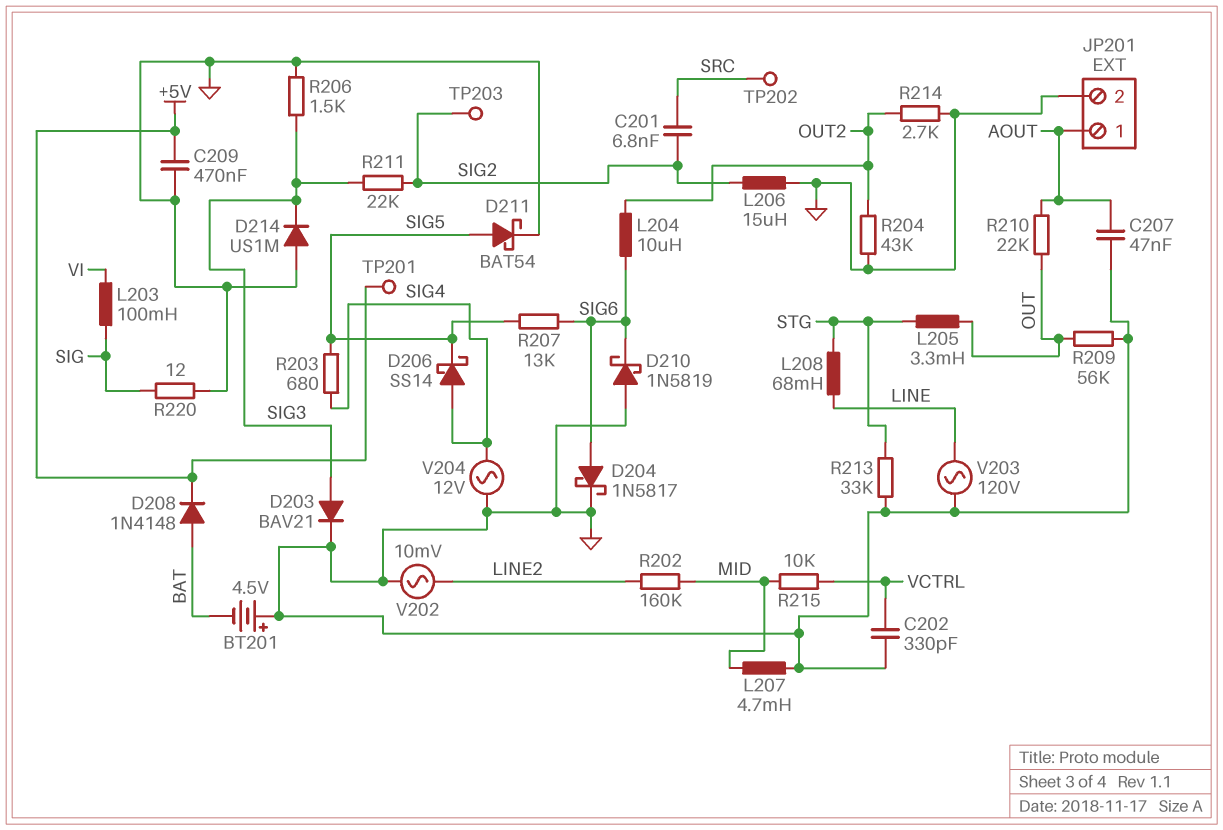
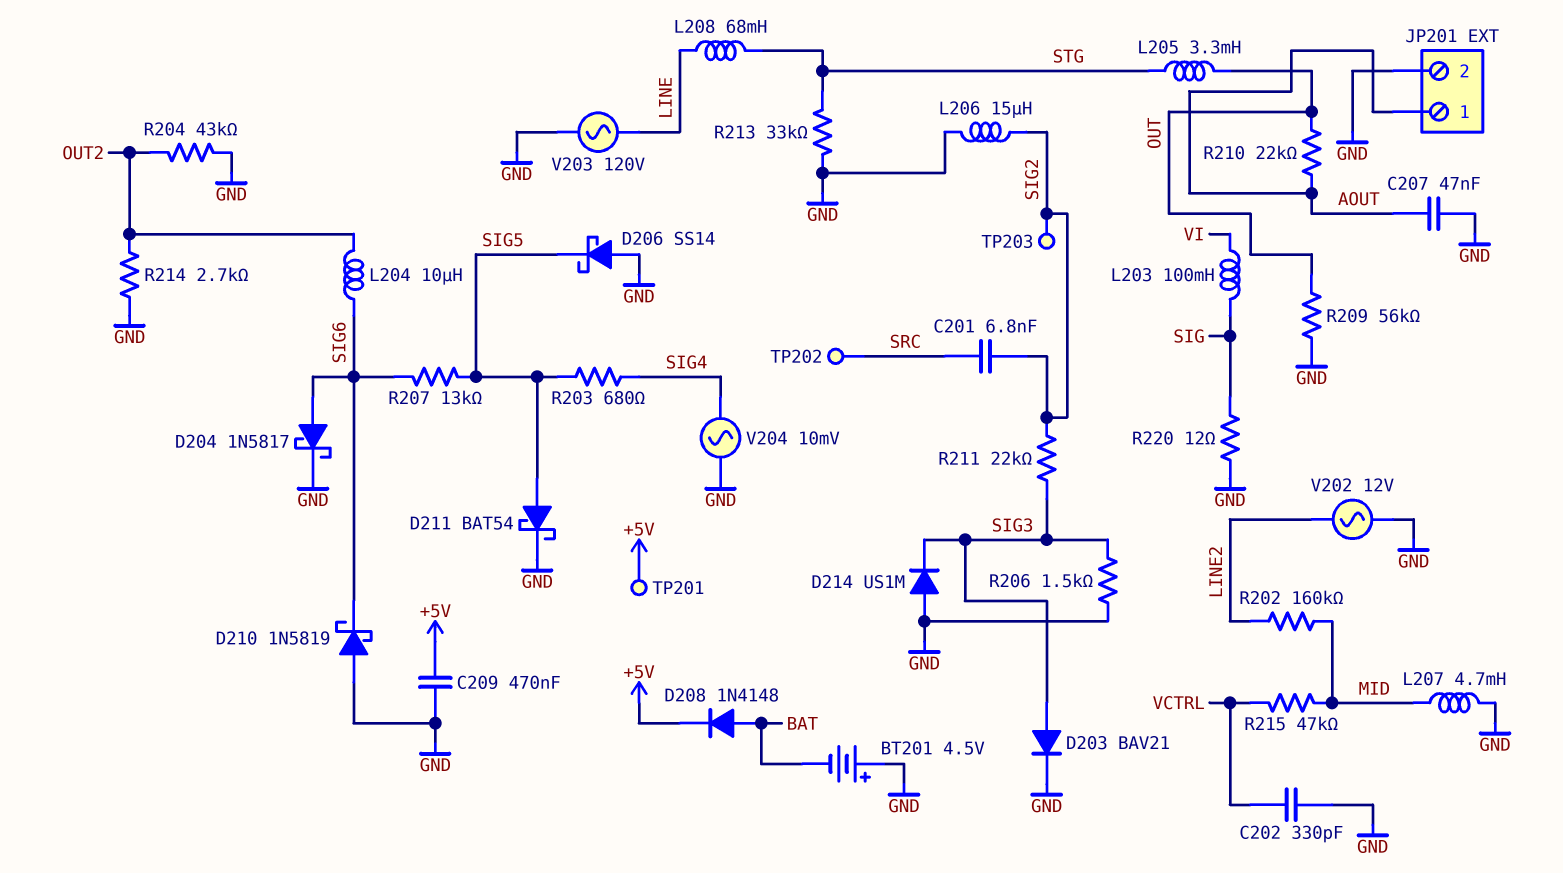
D206: schottky SS14 (A SIG4, K SIG5) -> schottky SS14 (A GND, K SIG5)
R215: 10k (MID, VCTRL) -> 47k (MID, VCTRL)
V202: AC 10mV (GND, LINE2) -> AC 12V (GND, LINE2)
V204: AC 12V (GND, SIG4) -> AC 10mV (GND, SIG4)

